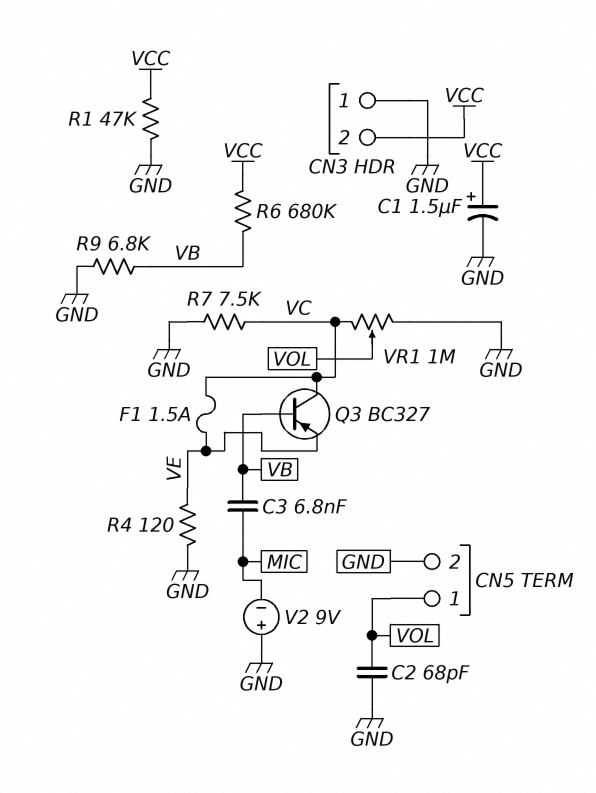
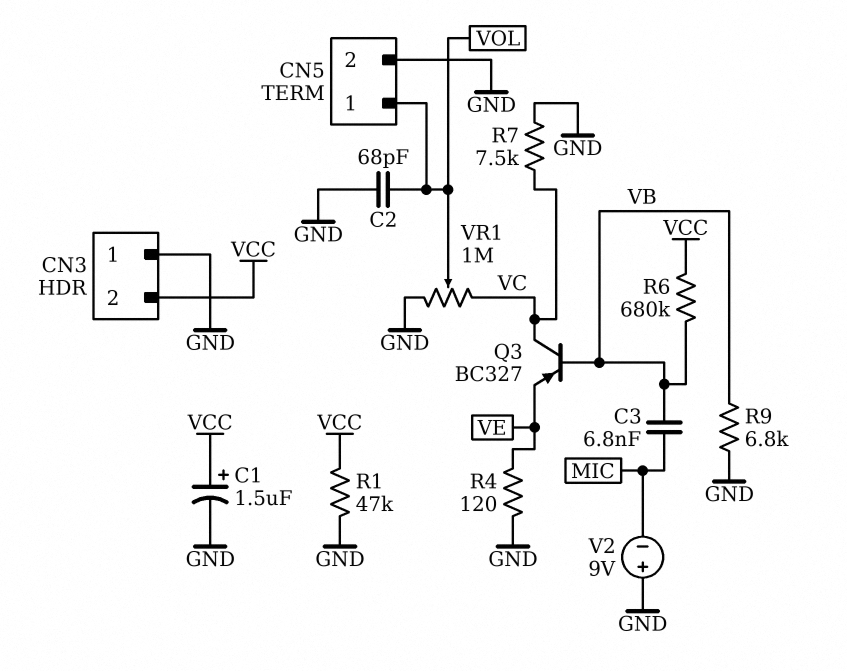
F1: 1.5A (VC, VE) -> none

